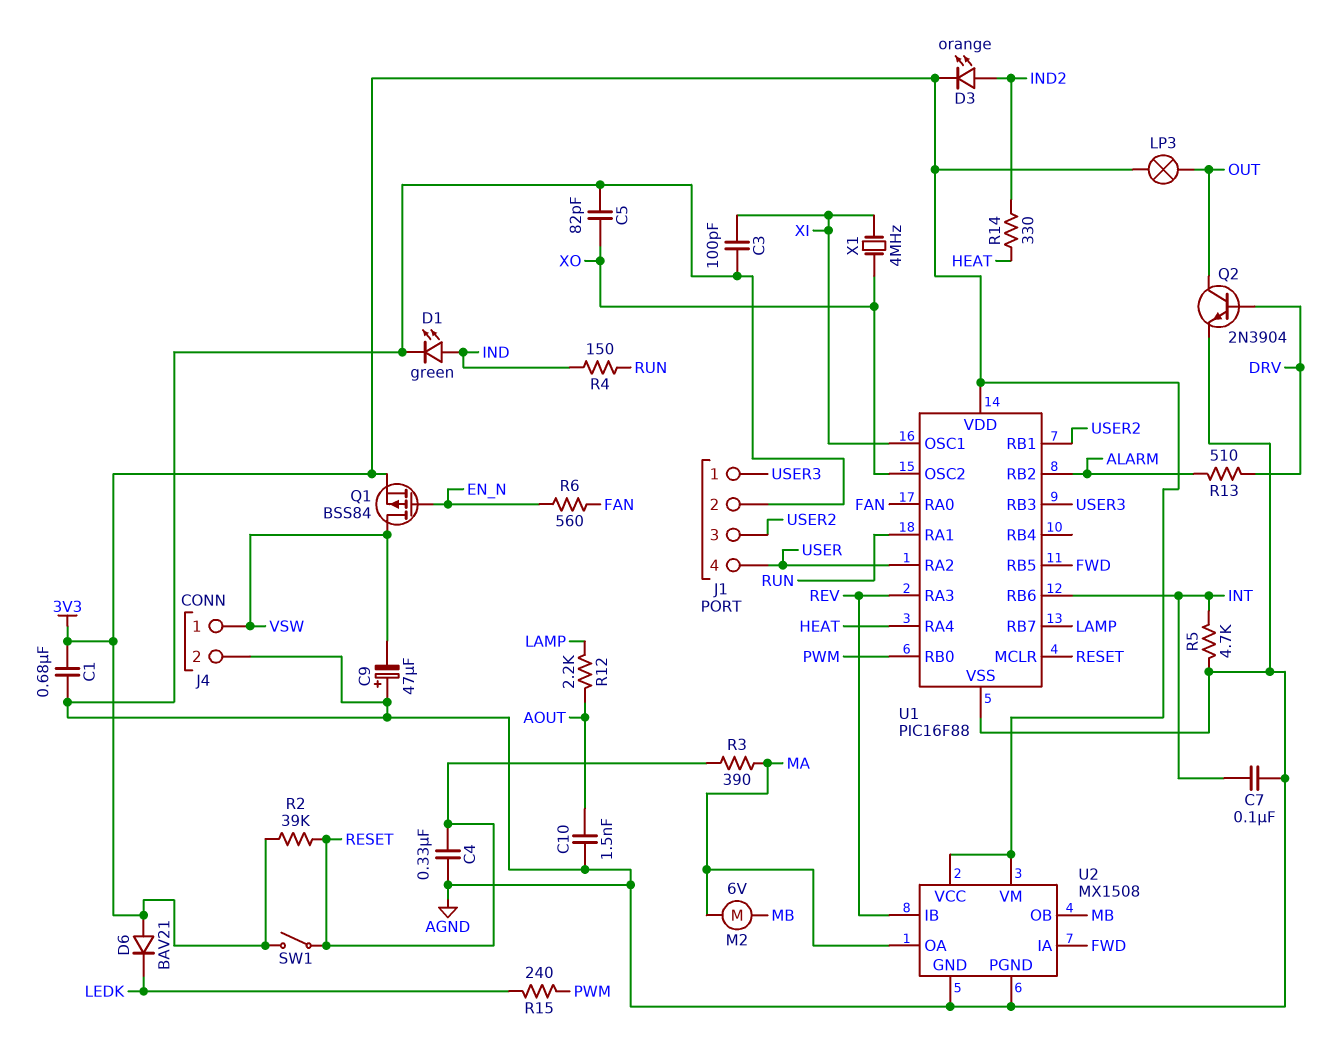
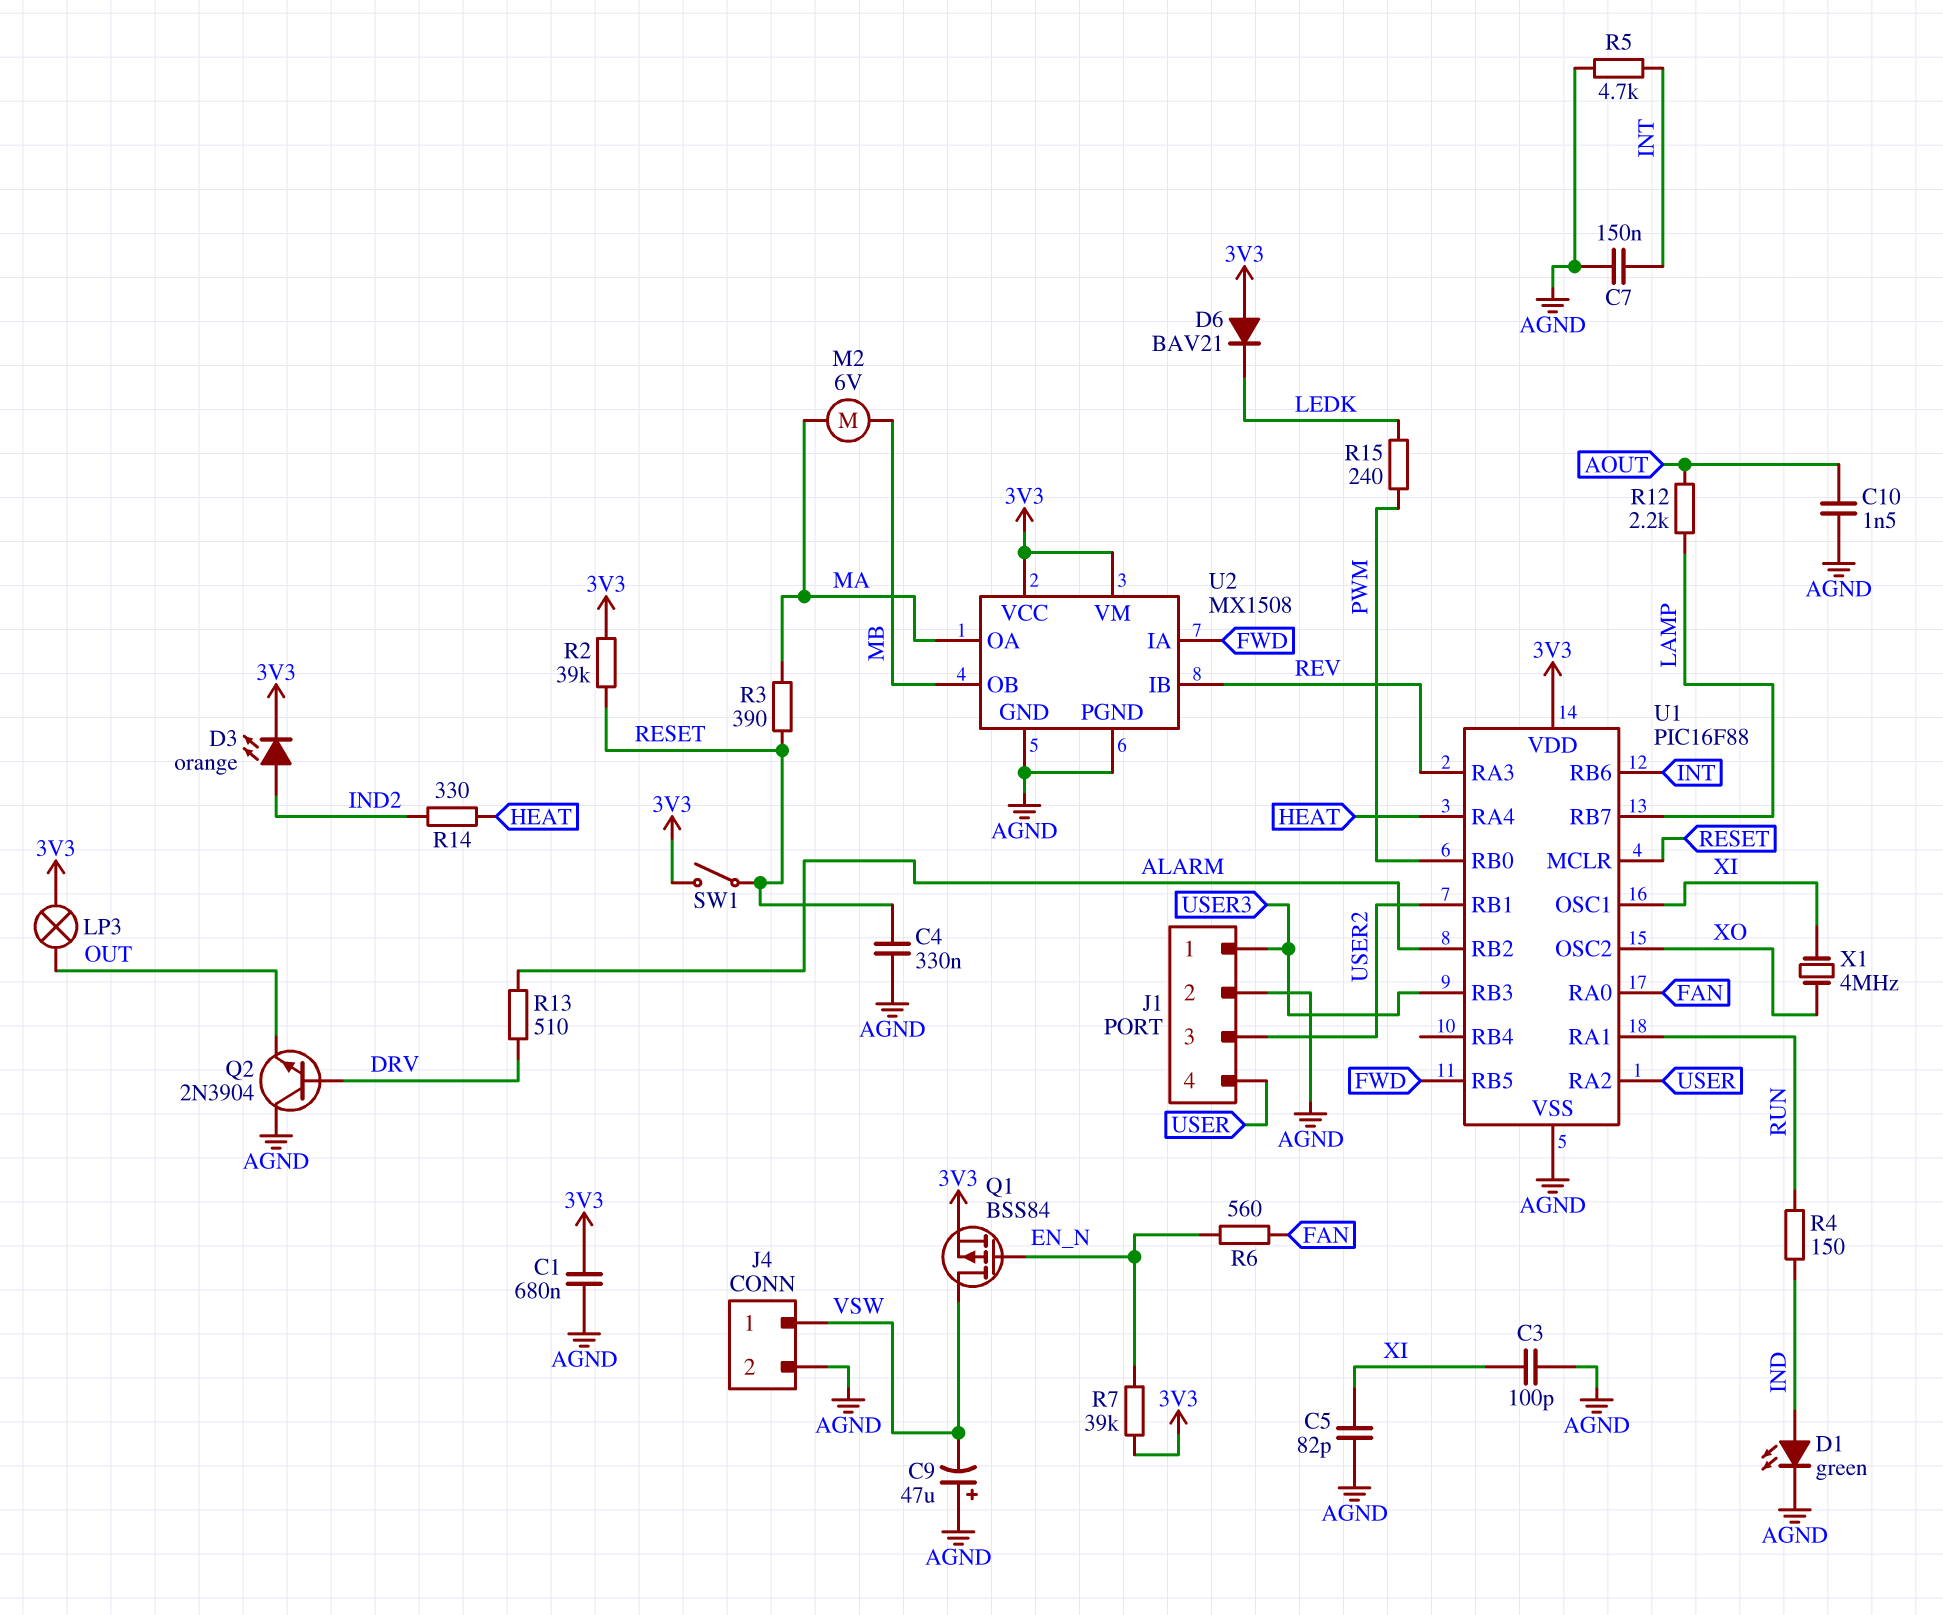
C5: 82pF (AGND, XO) -> 82pF (AGND, XI)
C7: 100nF (AGND, INT) -> 150nF (AGND, INT)
Q2: NPN 2N3904 (B DRV, C OUT, E AGND) -> NPN 2N3904 (B DRV, C AGND, E OUT)
R7: none -> 39k (3V3, EN_N)

